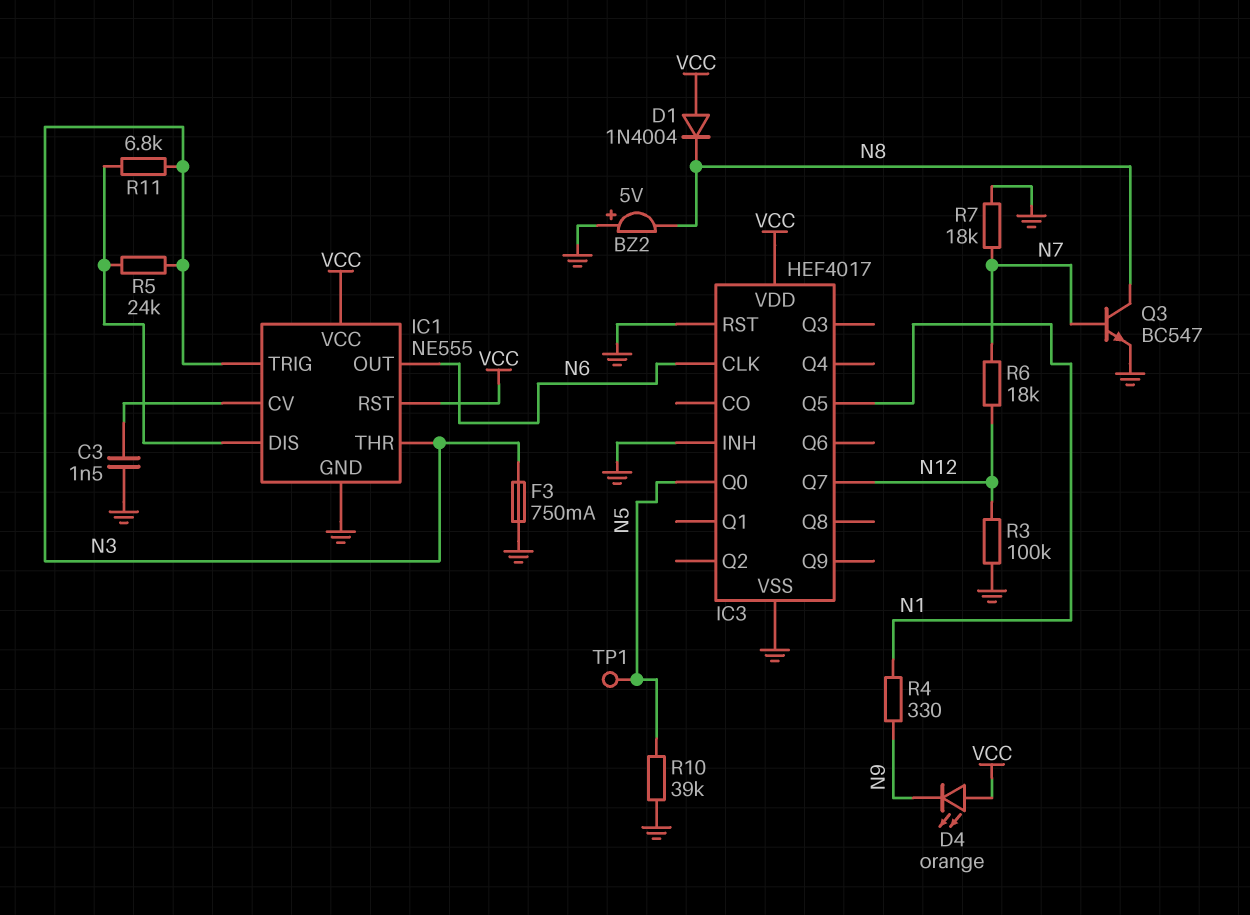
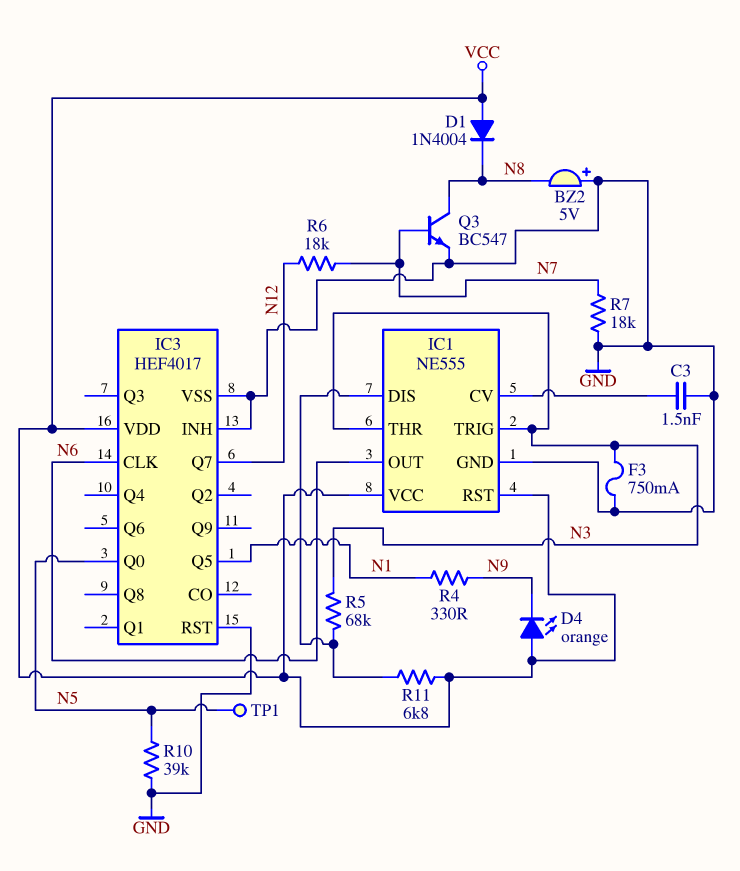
R3: 100k (GND, N12) -> none
R5: 24k (IC1/DIS, N3) -> 68k (IC1/DIS, N3)
R11: 6.8k (IC1/DIS, N3) -> 6.8k (IC1/DIS, VCC)

